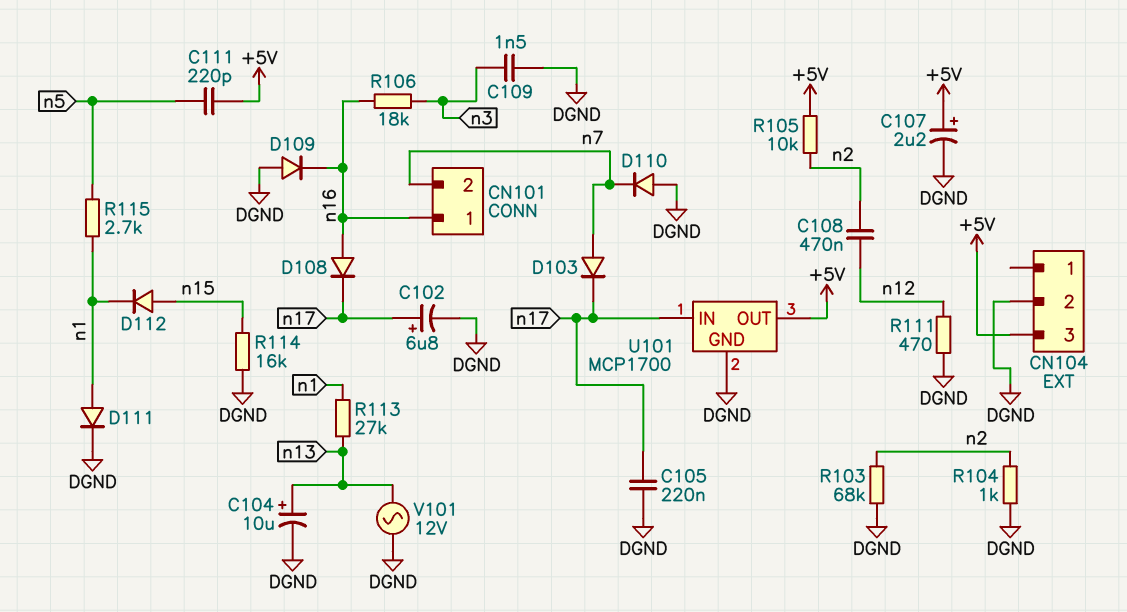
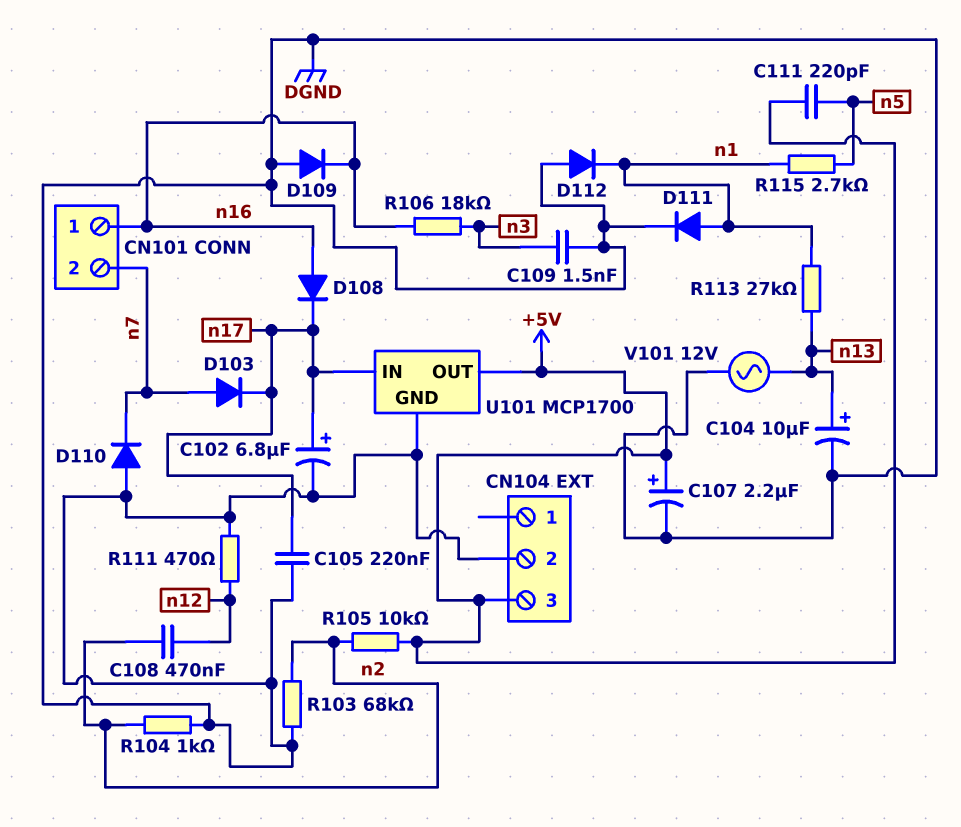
D112: diode (A n15, K n1) -> diode (A DGND, K n1)
R114: 16k (DGND, n15) -> none

